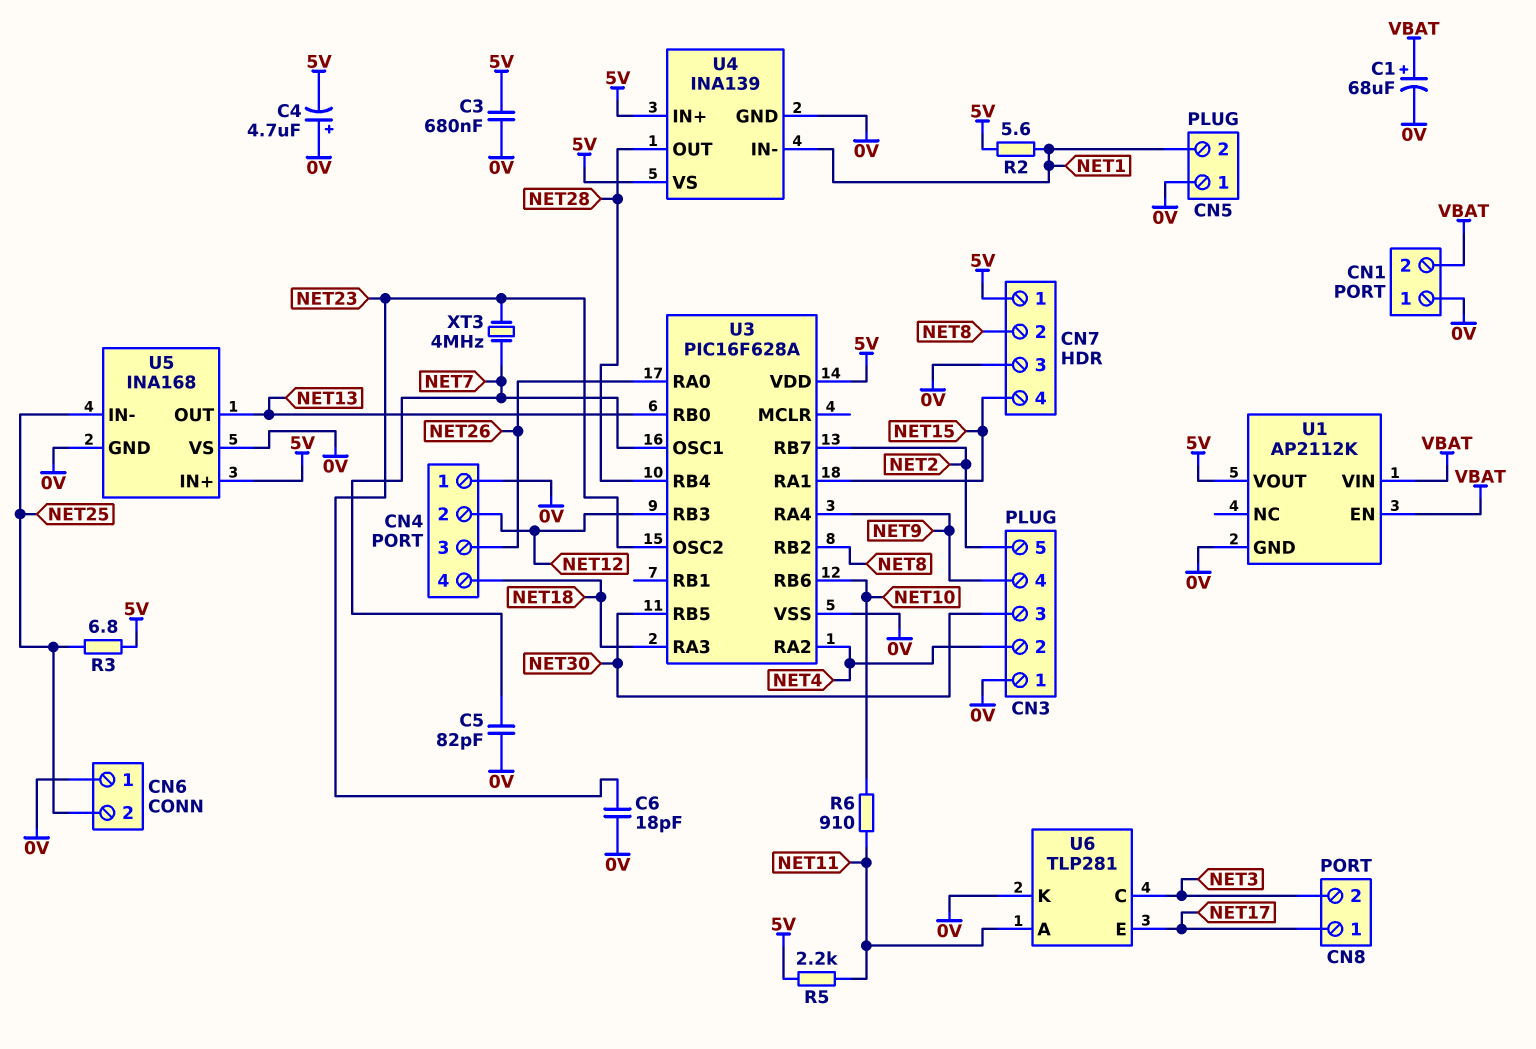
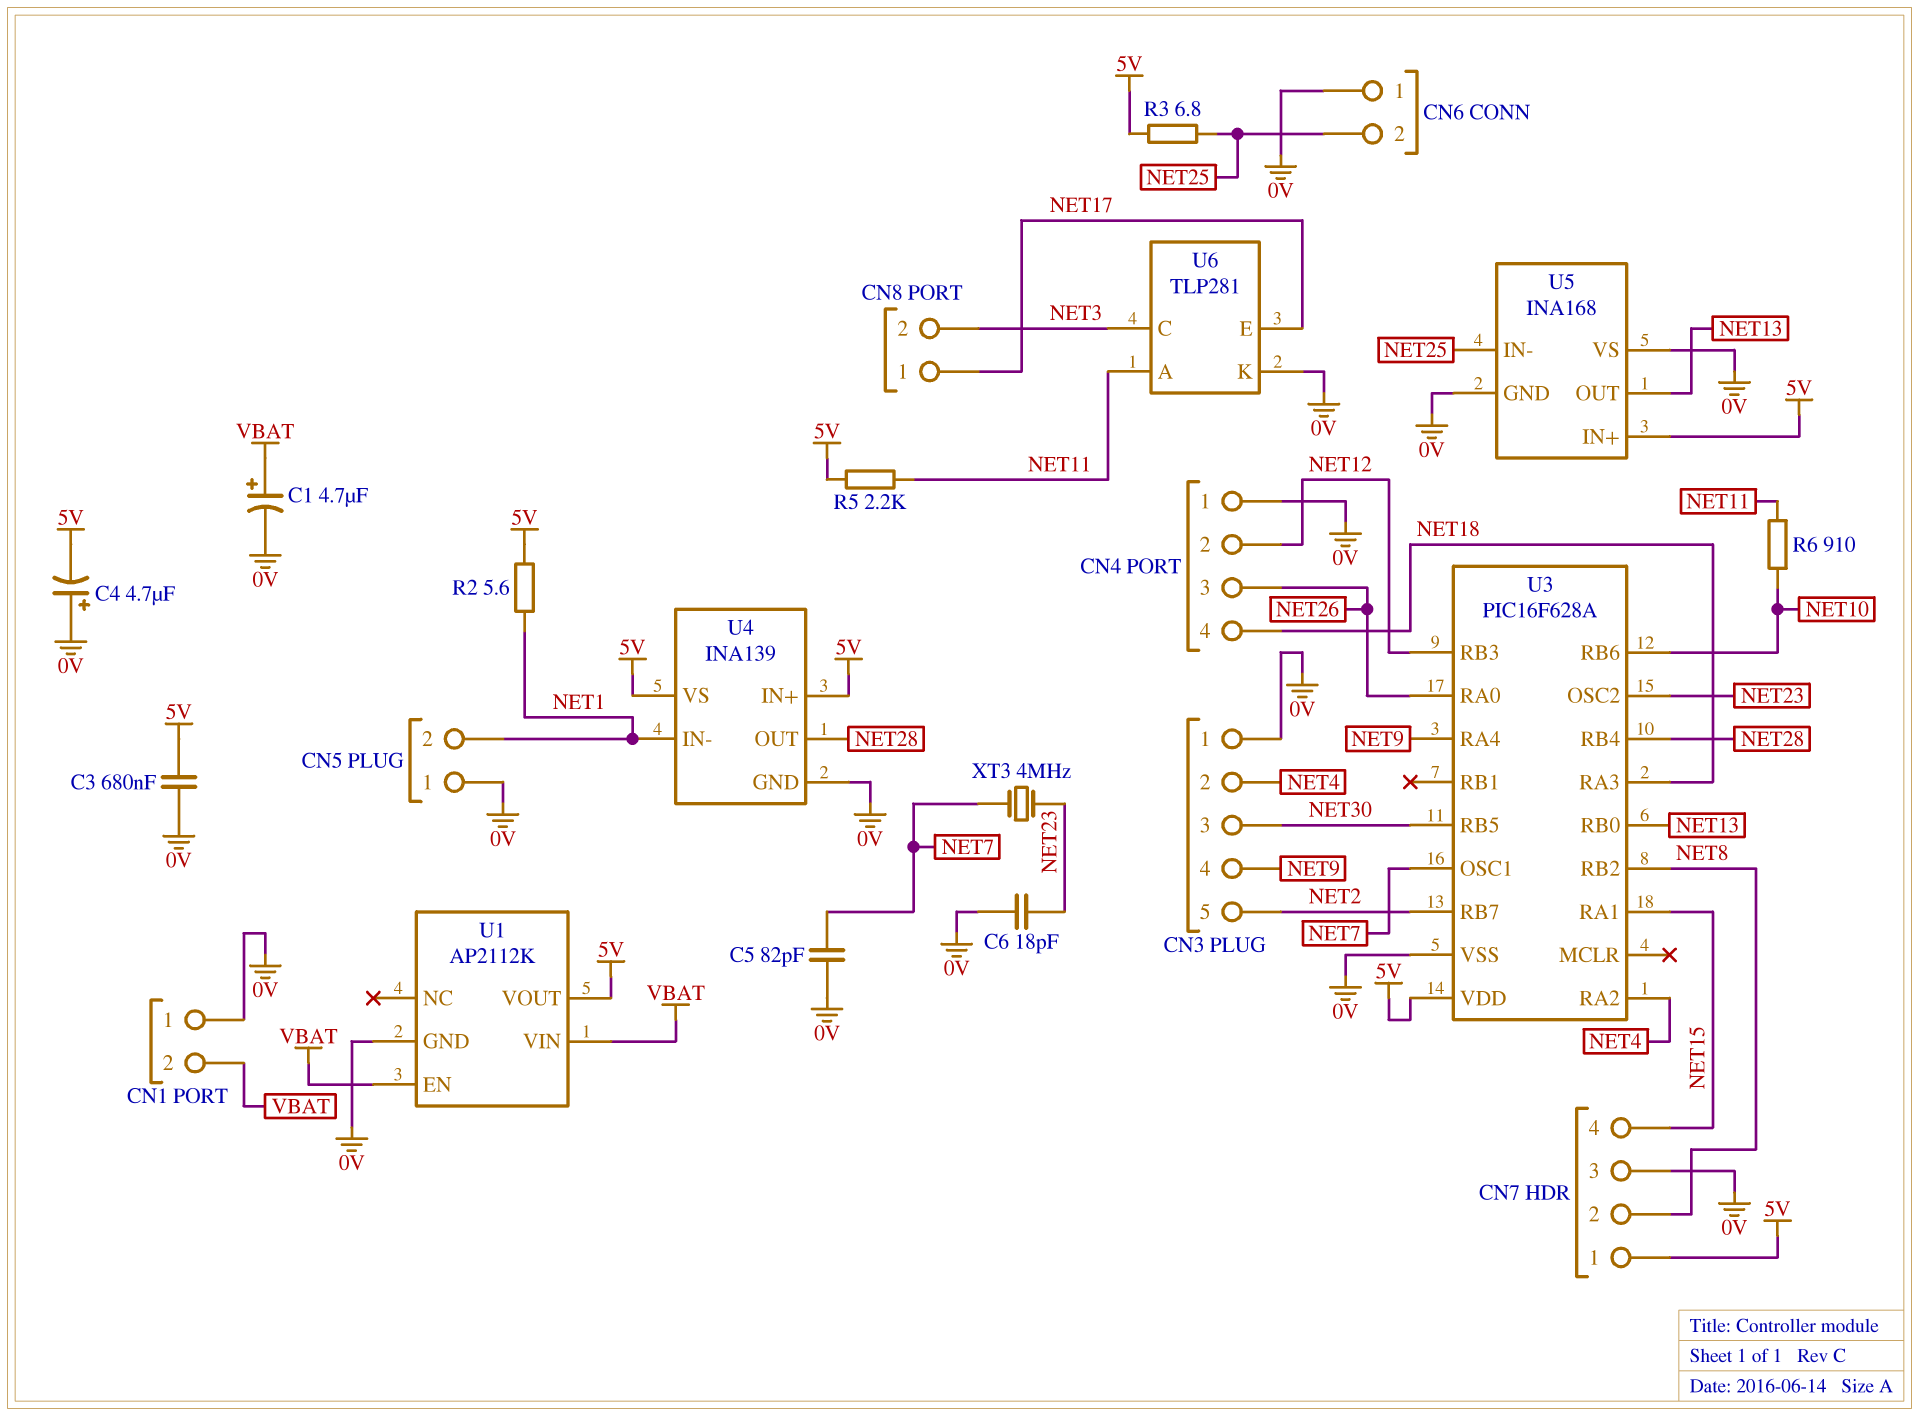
C1: 68uF (plus VBAT, minus 0V) -> 4.7uF (plus VBAT, minus 0V)

